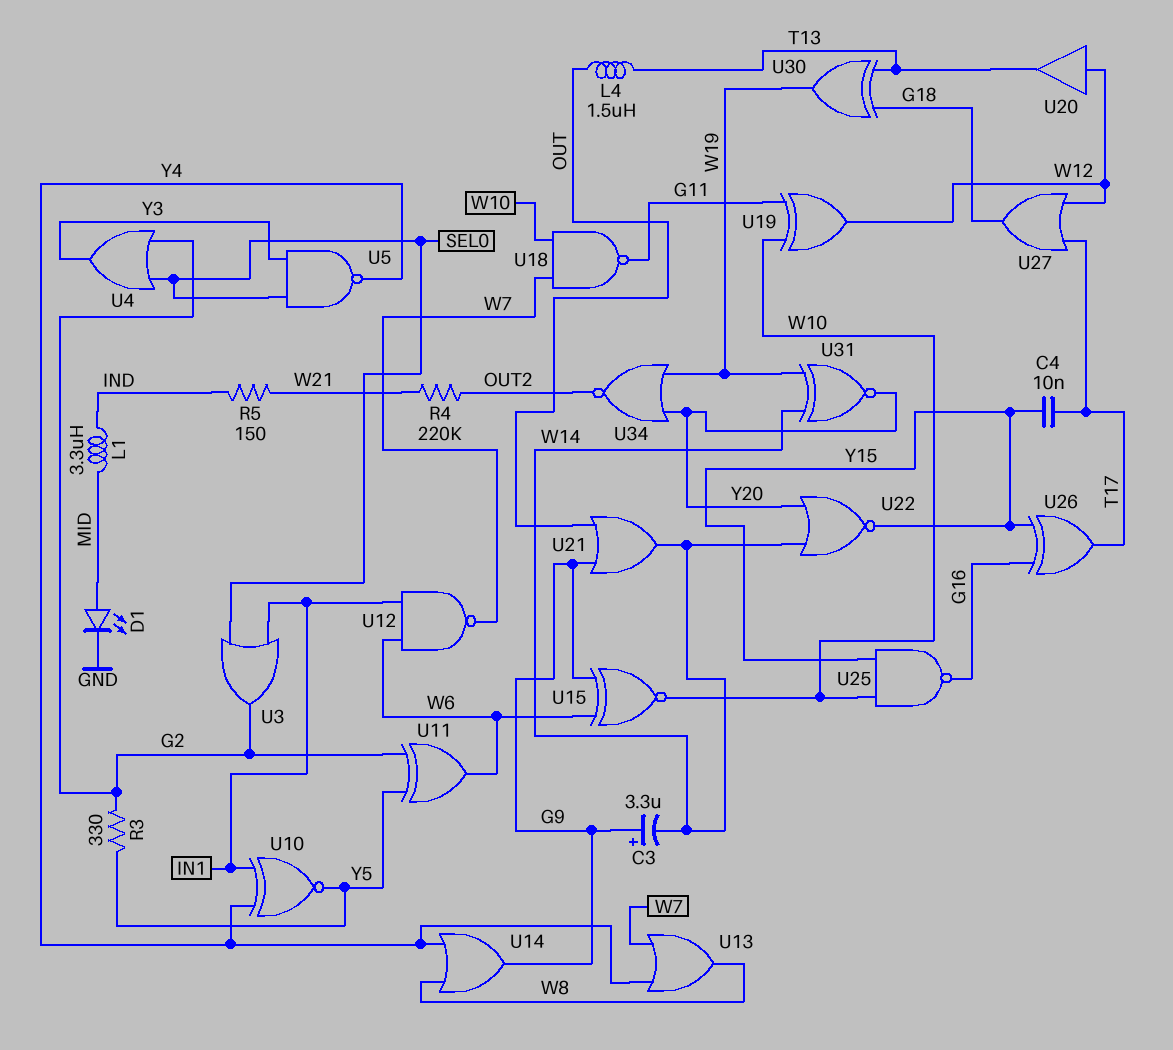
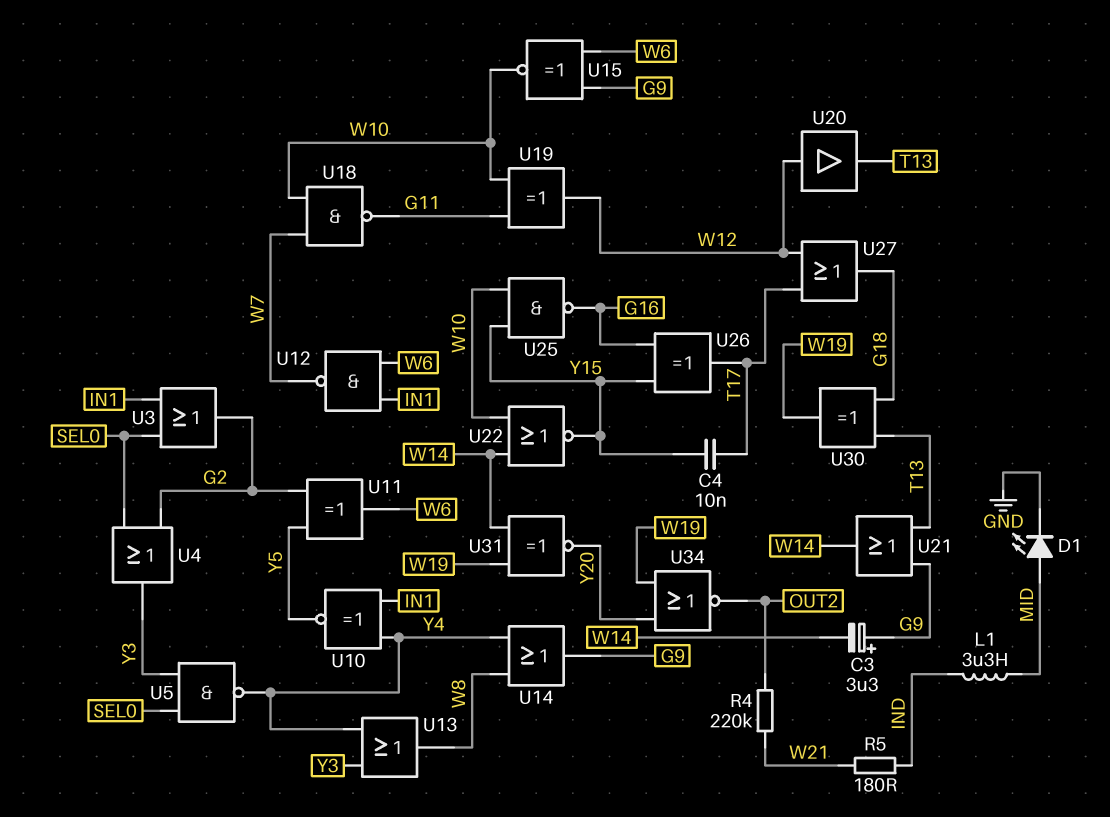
L4: 1.5uH (OUT, T13) -> none
R3: 330 (G2, Y5) -> none
R5: 150 (IND, W21) -> 180 (IND, W21)
U13: OR (in W7, in Y4, out W8) -> OR (in Y3, in Y4, out W8)
U21: OR (in G9, in OUT, out W14) -> OR (in G9, in T13, out W14)
U22: NOR (in W14, in Y20, out Y15) -> NOR (in W10, in W14, out Y15)

